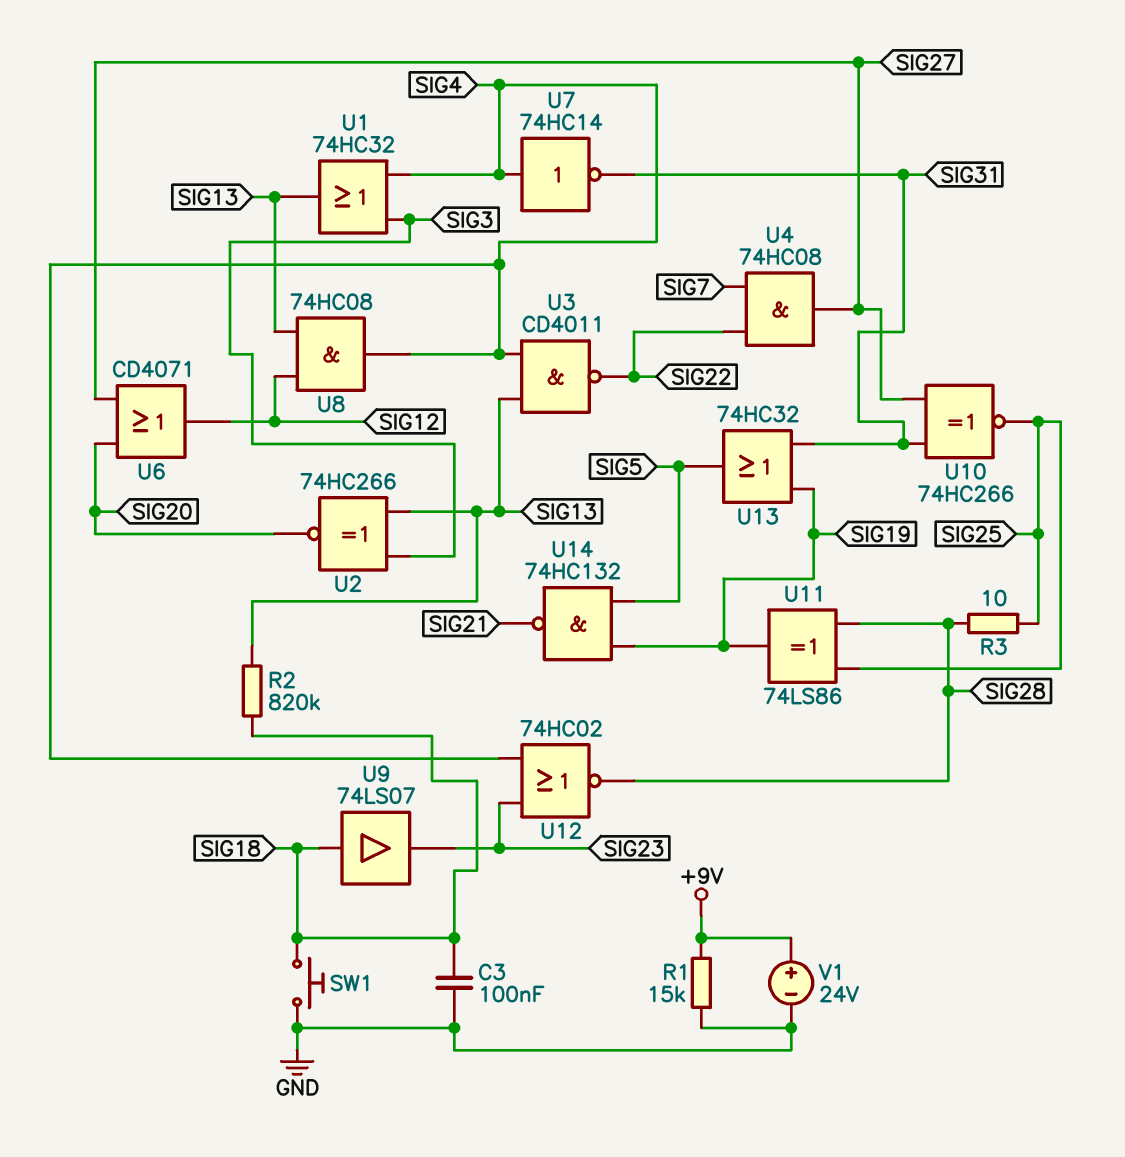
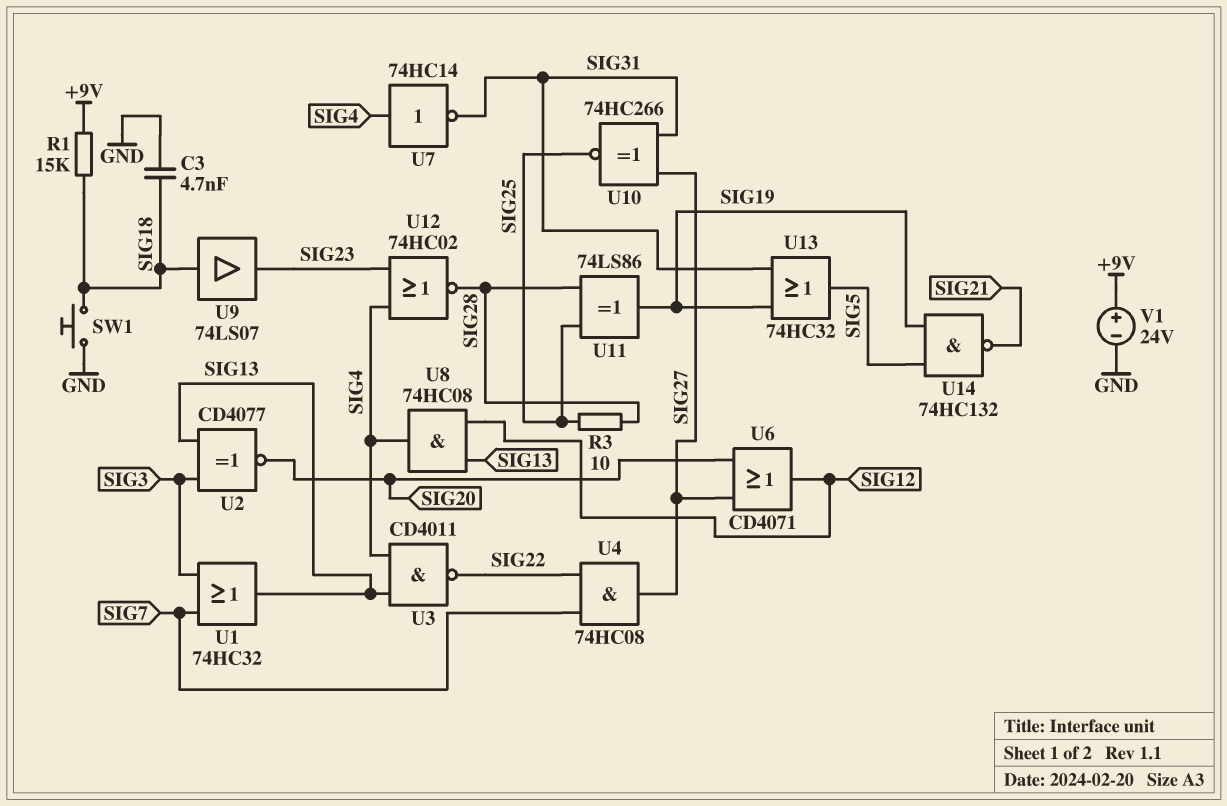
C3: 100nF (GND, SIG18) -> 4.7nF (GND, SIG18)
R1: 15k (+9V, GND) -> 15k (+9V, SIG18)
R2: 820k (SIG13, SIG18) -> none
U1: OR 74HC32 (in SIG3, in SIG4, out SIG13) -> OR 74HC32 (in SIG3, in SIG7, out SIG13)
U2: XNOR 74HC266 (in SIG3, in SIG13, out SIG20) -> XNOR CD4077 (in SIG3, in SIG13, out SIG20)

